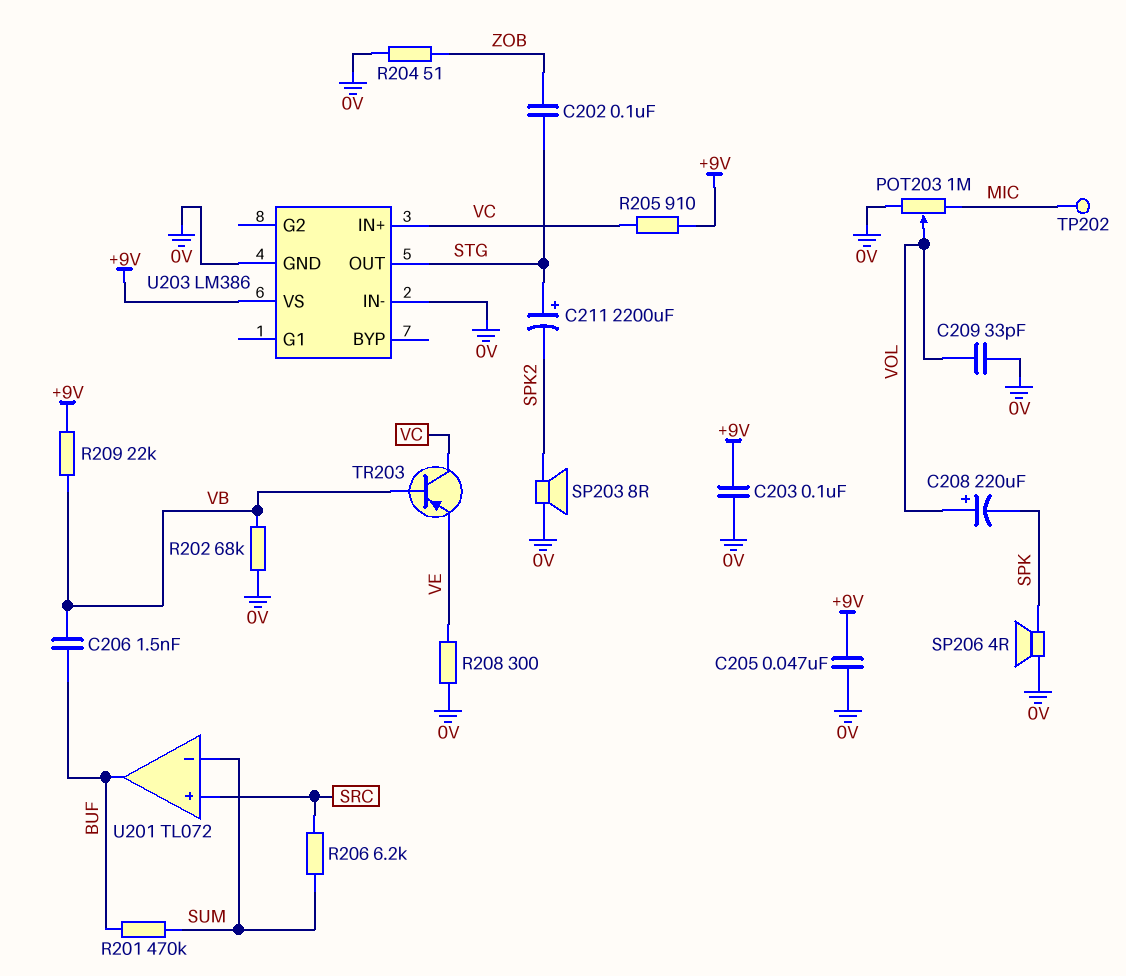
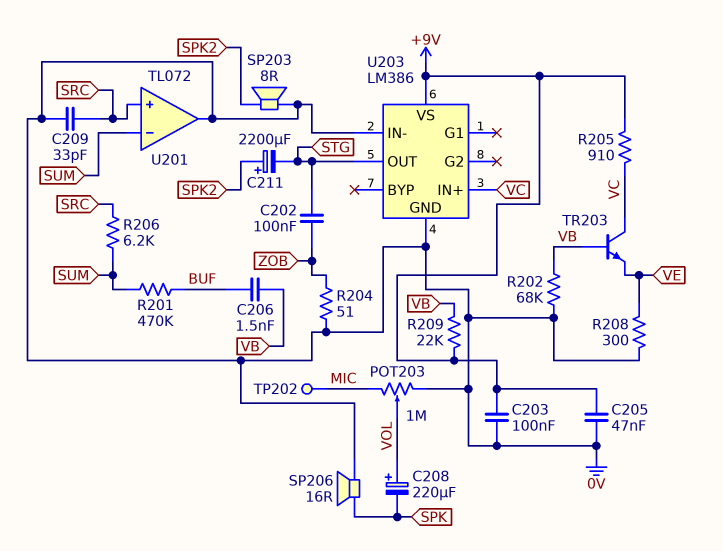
C209: 33pF (0V, VOL) -> 33pF (0V, SRC)
C211: 2200uF (plus STG, minus SPK2) -> 2200uF (plus SPK2, minus STG)
SP206: speaker 4R (0V, SPK) -> speaker 16R (0V, SPK)
TR203: PNP (B VB, C VC, E VE) -> NPN (B VB, C VC, E VE)
U201 pin out: BUF -> 0V

